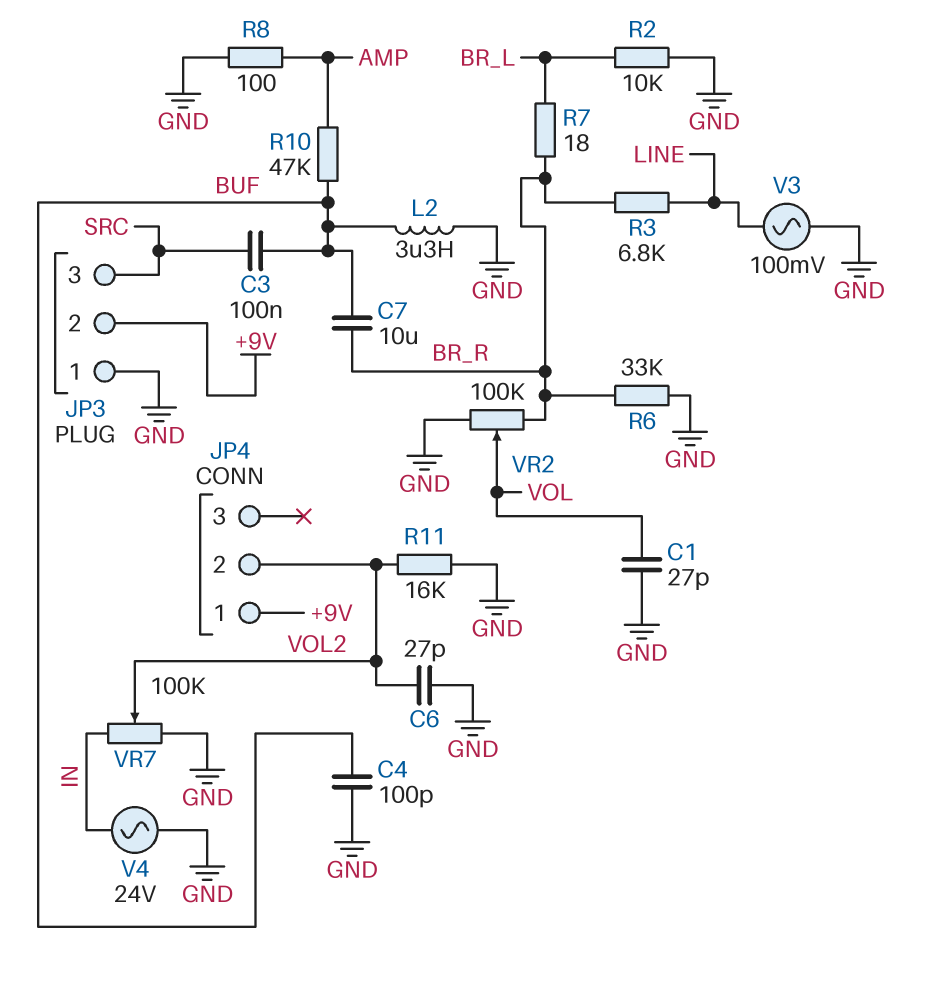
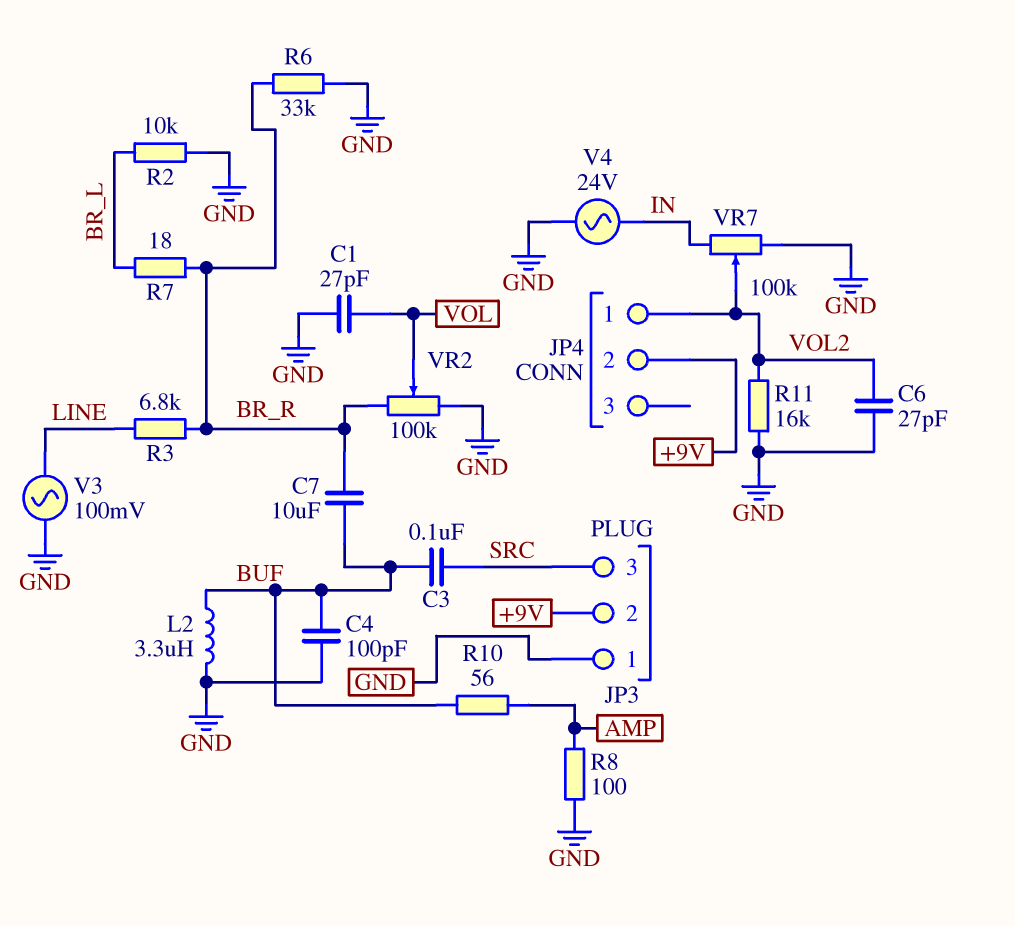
JP4 pin 1: +9V -> VOL2
JP4 pin 2: VOL2 -> +9V
R10: 47k (AMP, BUF) -> 56 (AMP, BUF)

